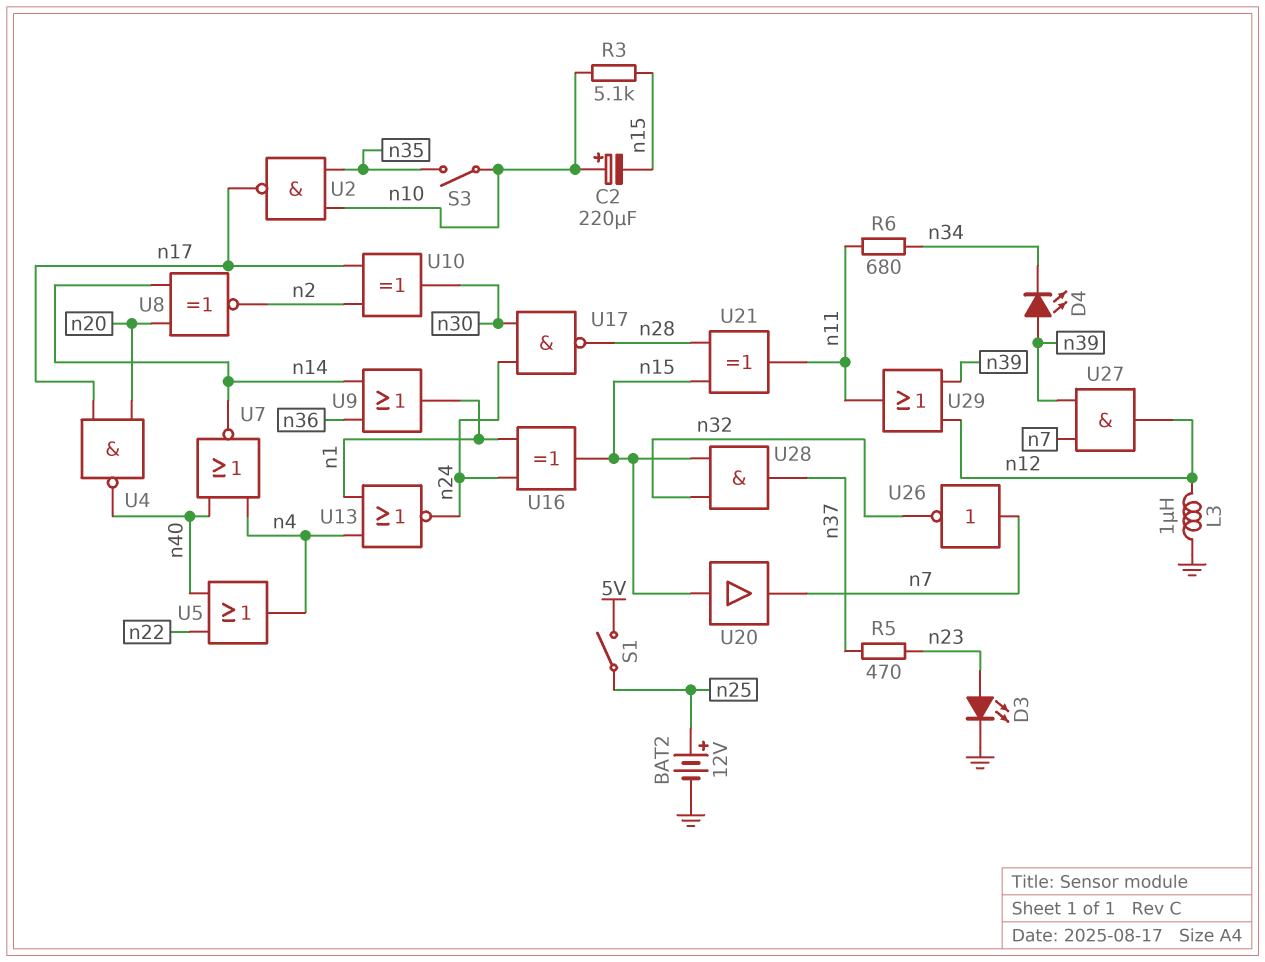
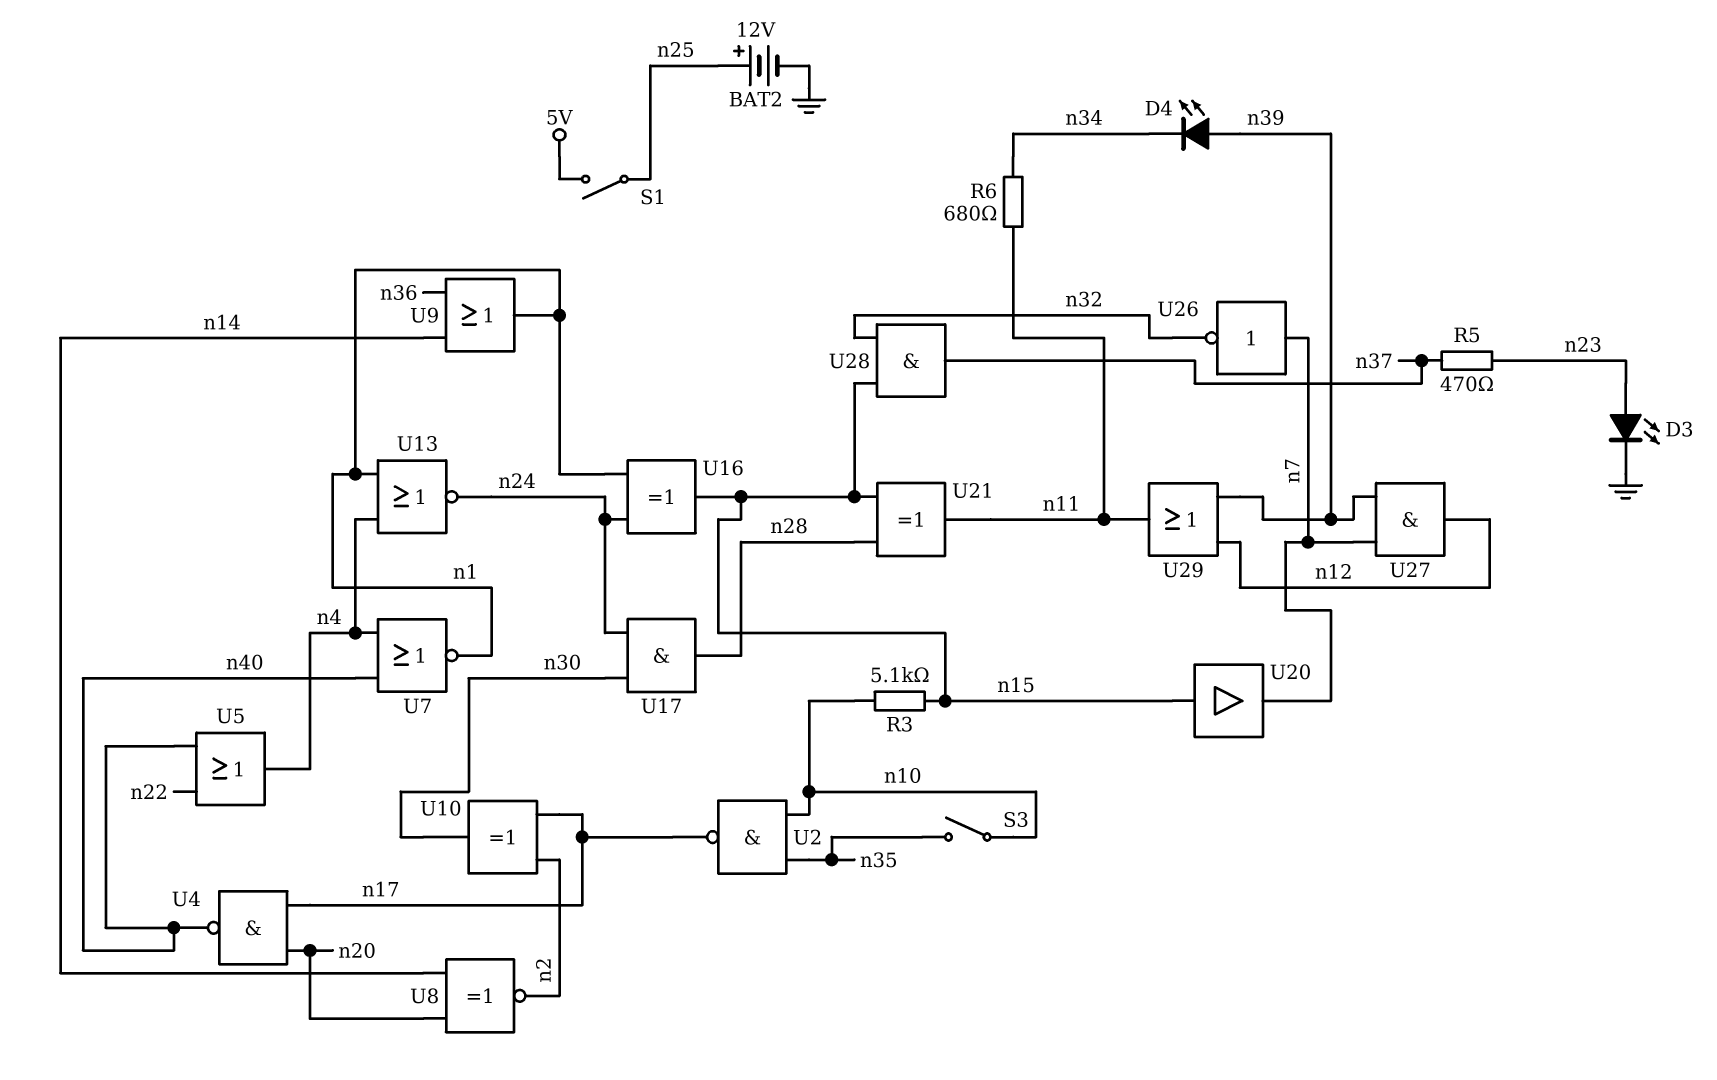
C2: 220uF (plus n10, minus n15) -> none
L3: 1uH (GND, n12) -> none
U7: NOR (in n4, in n40, out n14) -> NOR (in n4, in n40, out n1)
U17: NAND (in n24, in n30, out n28) -> AND (in n24, in n30, out n28)

